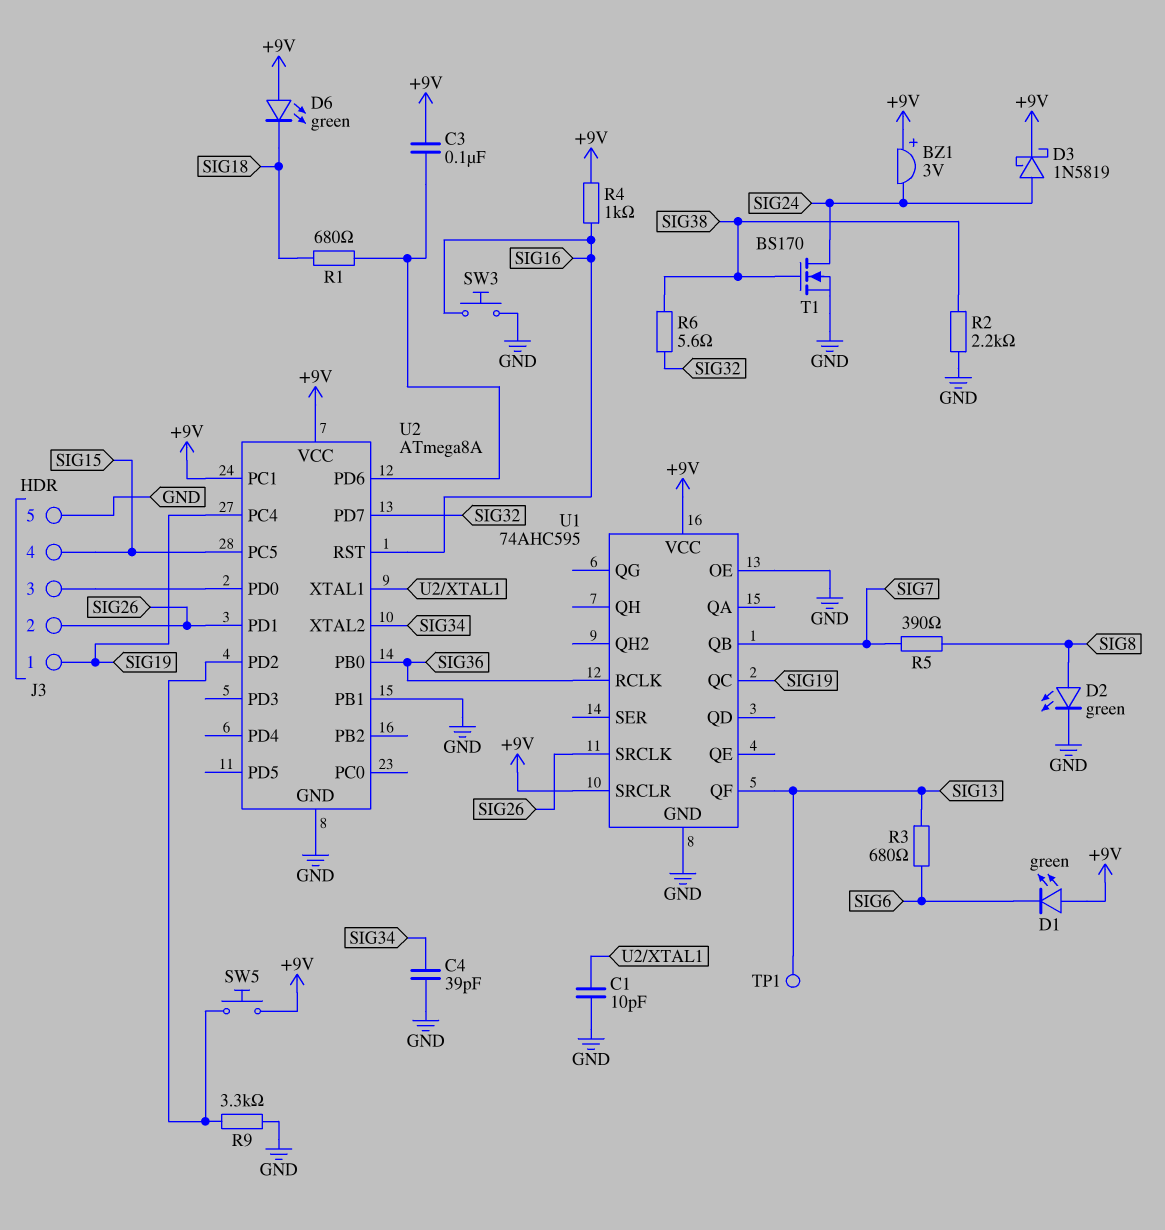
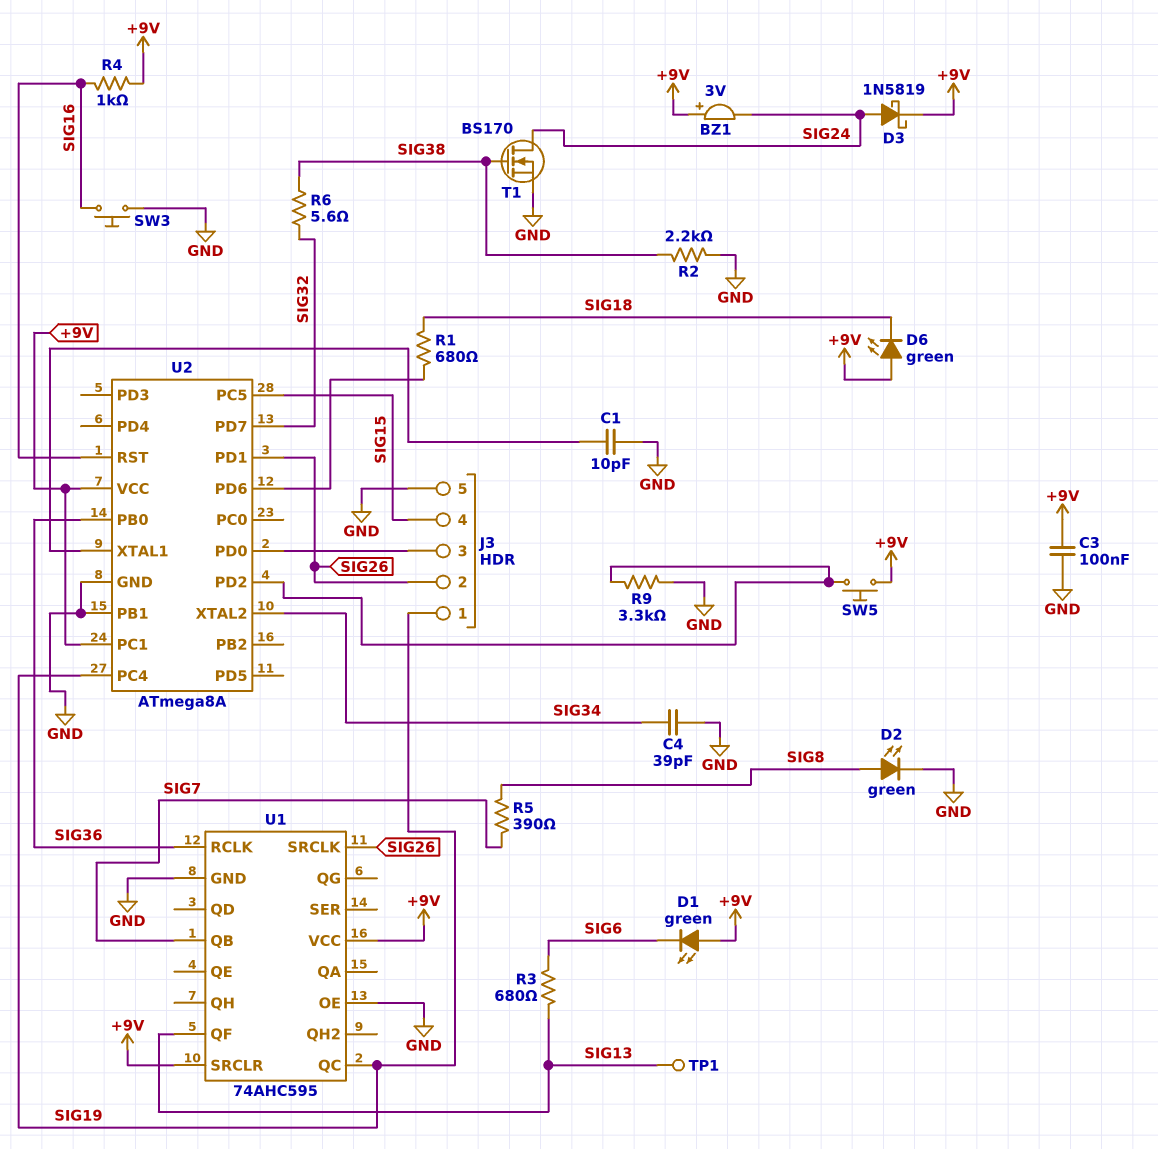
C3: 100nF (+9V, U2/PD6) -> 100nF (+9V, GND)

